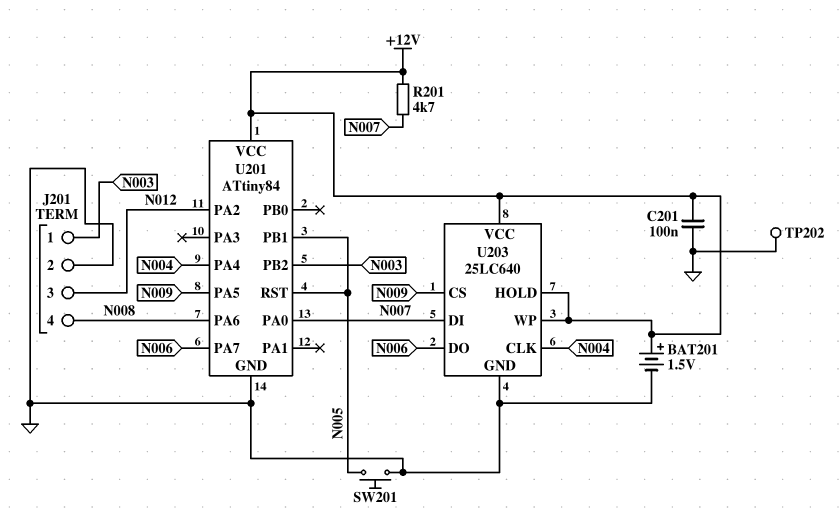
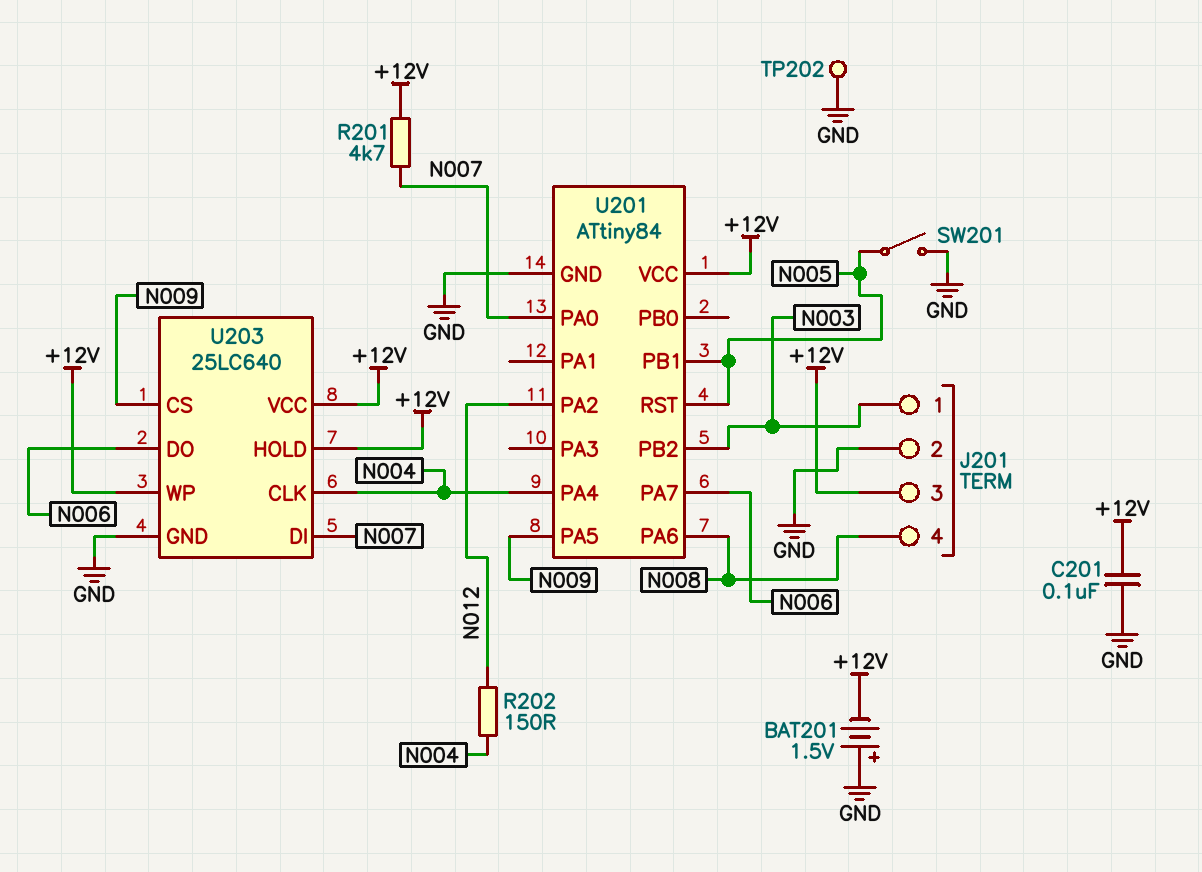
BAT201: 1.5V (plus +12V, minus GND) -> 1.5V (plus GND, minus +12V)
J201 pin 3: N012 -> +12V
R202: none -> 150 (N004, N012)
SW201: button (GND, N005) -> switch (GND, N005)

